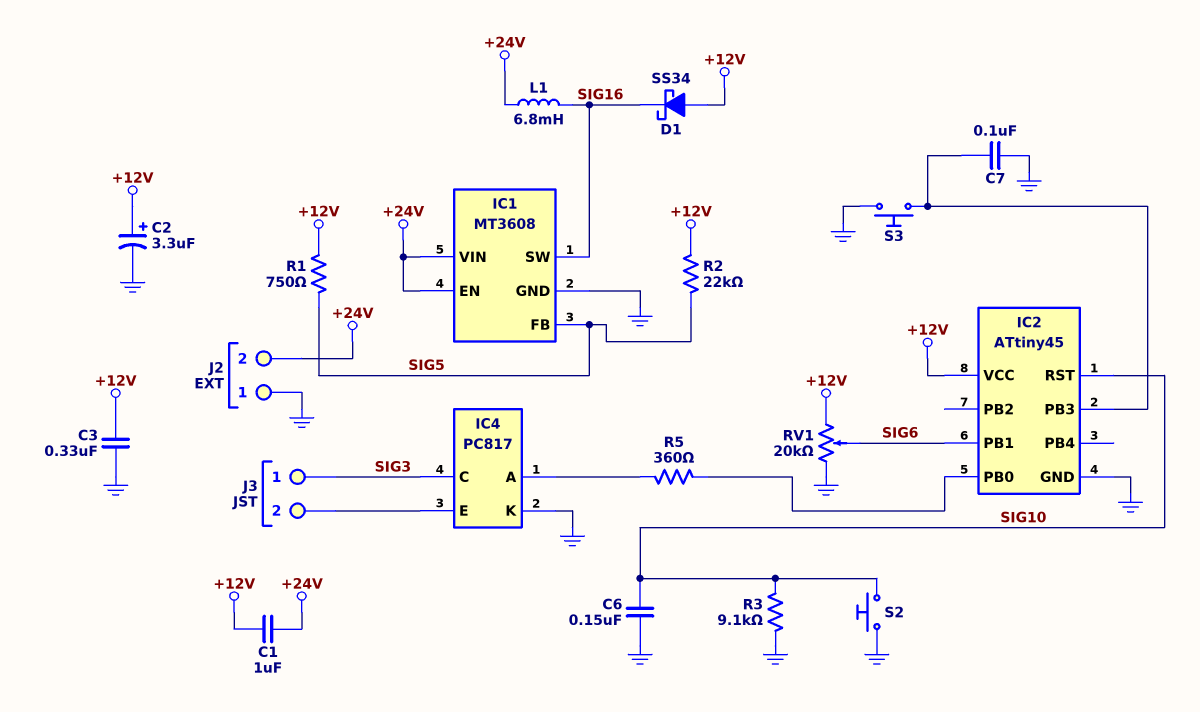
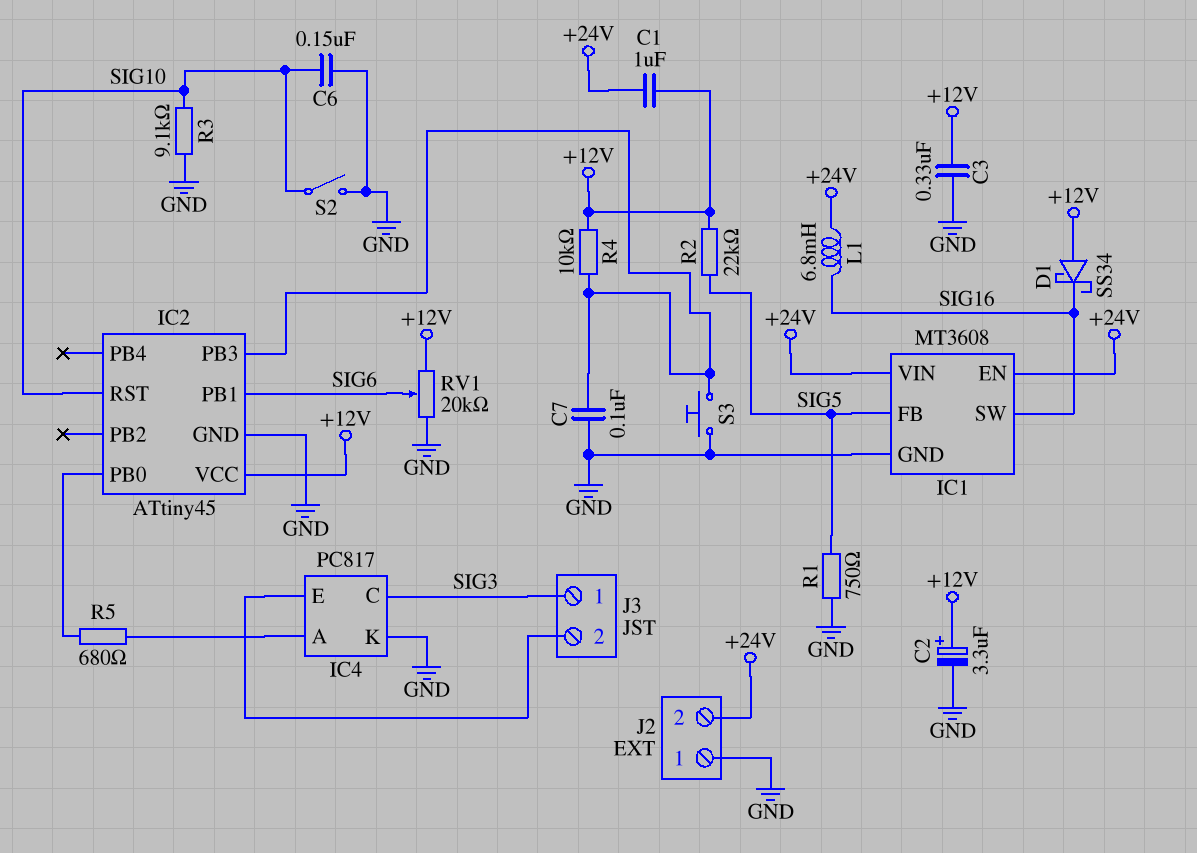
R1: 750 (+12V, SIG5) -> 750 (GND, SIG5)
R4: none -> 10k (+12V, IC2/PB3)
R5: 360 (IC2/PB0, IC4/A) -> 680 (IC2/PB0, IC4/A)
S2: button (GND, SIG10) -> switch (GND, SIG10)

